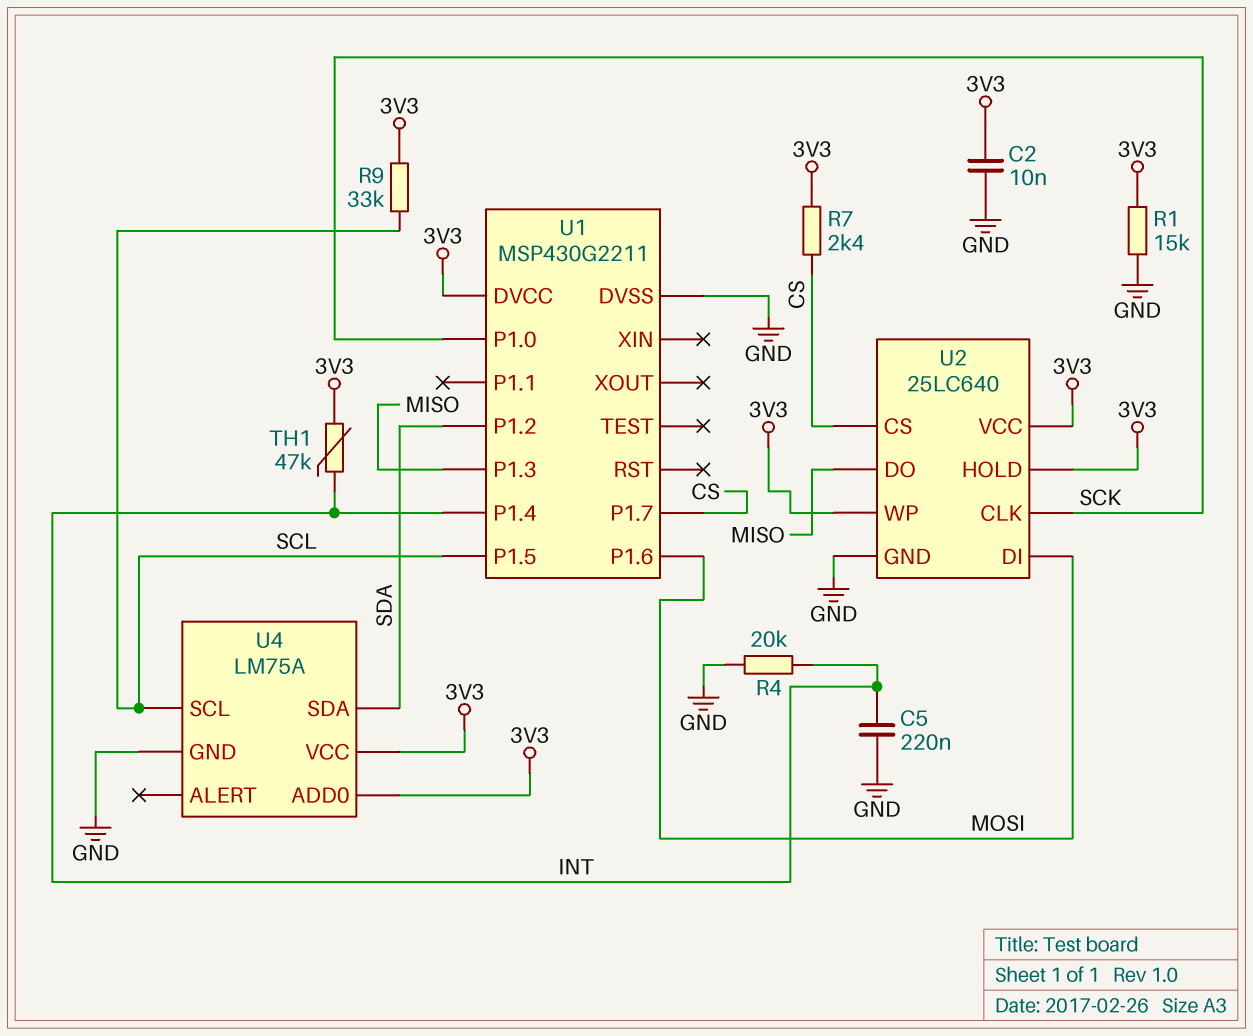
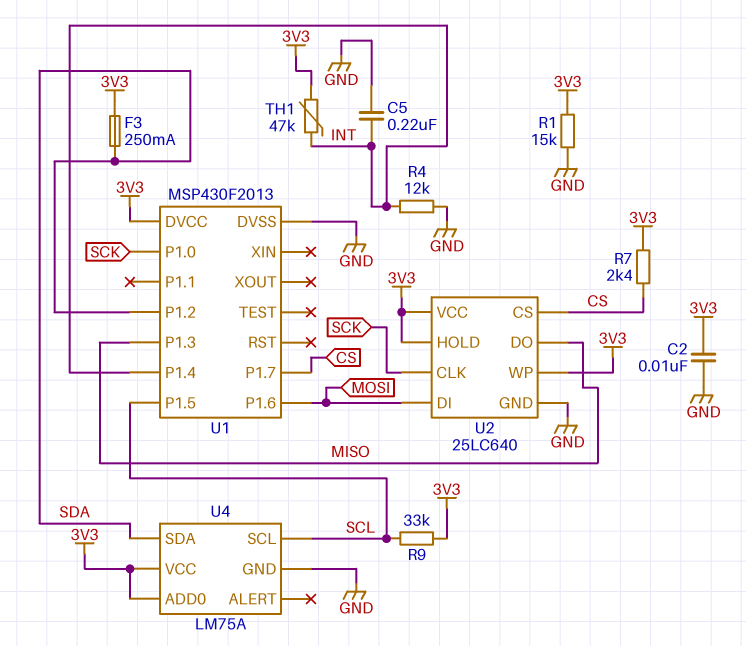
F3: none -> 250mA (3V3, SDA)
R4: 20k (GND, INT) -> 12k (GND, INT)
U1: MSP430G2211 -> MSP430F2013

